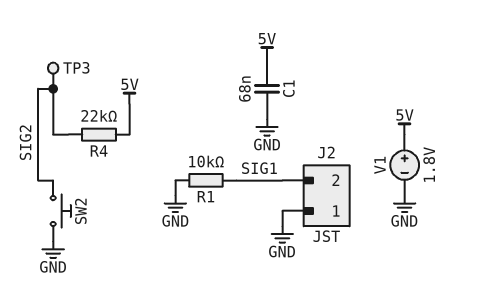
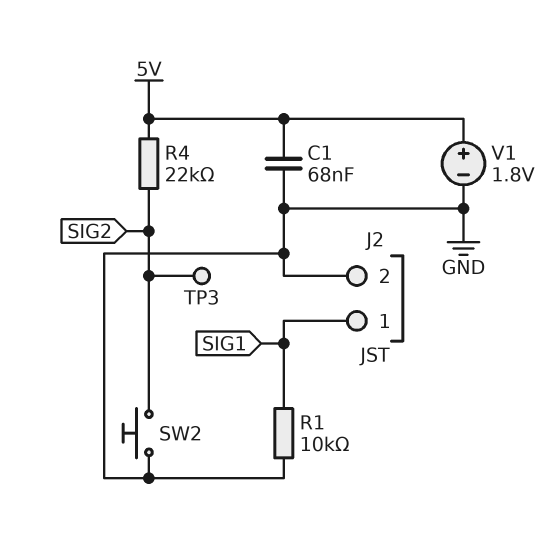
J2 pin 1: GND -> SIG1
J2 pin 2: SIG1 -> GND

